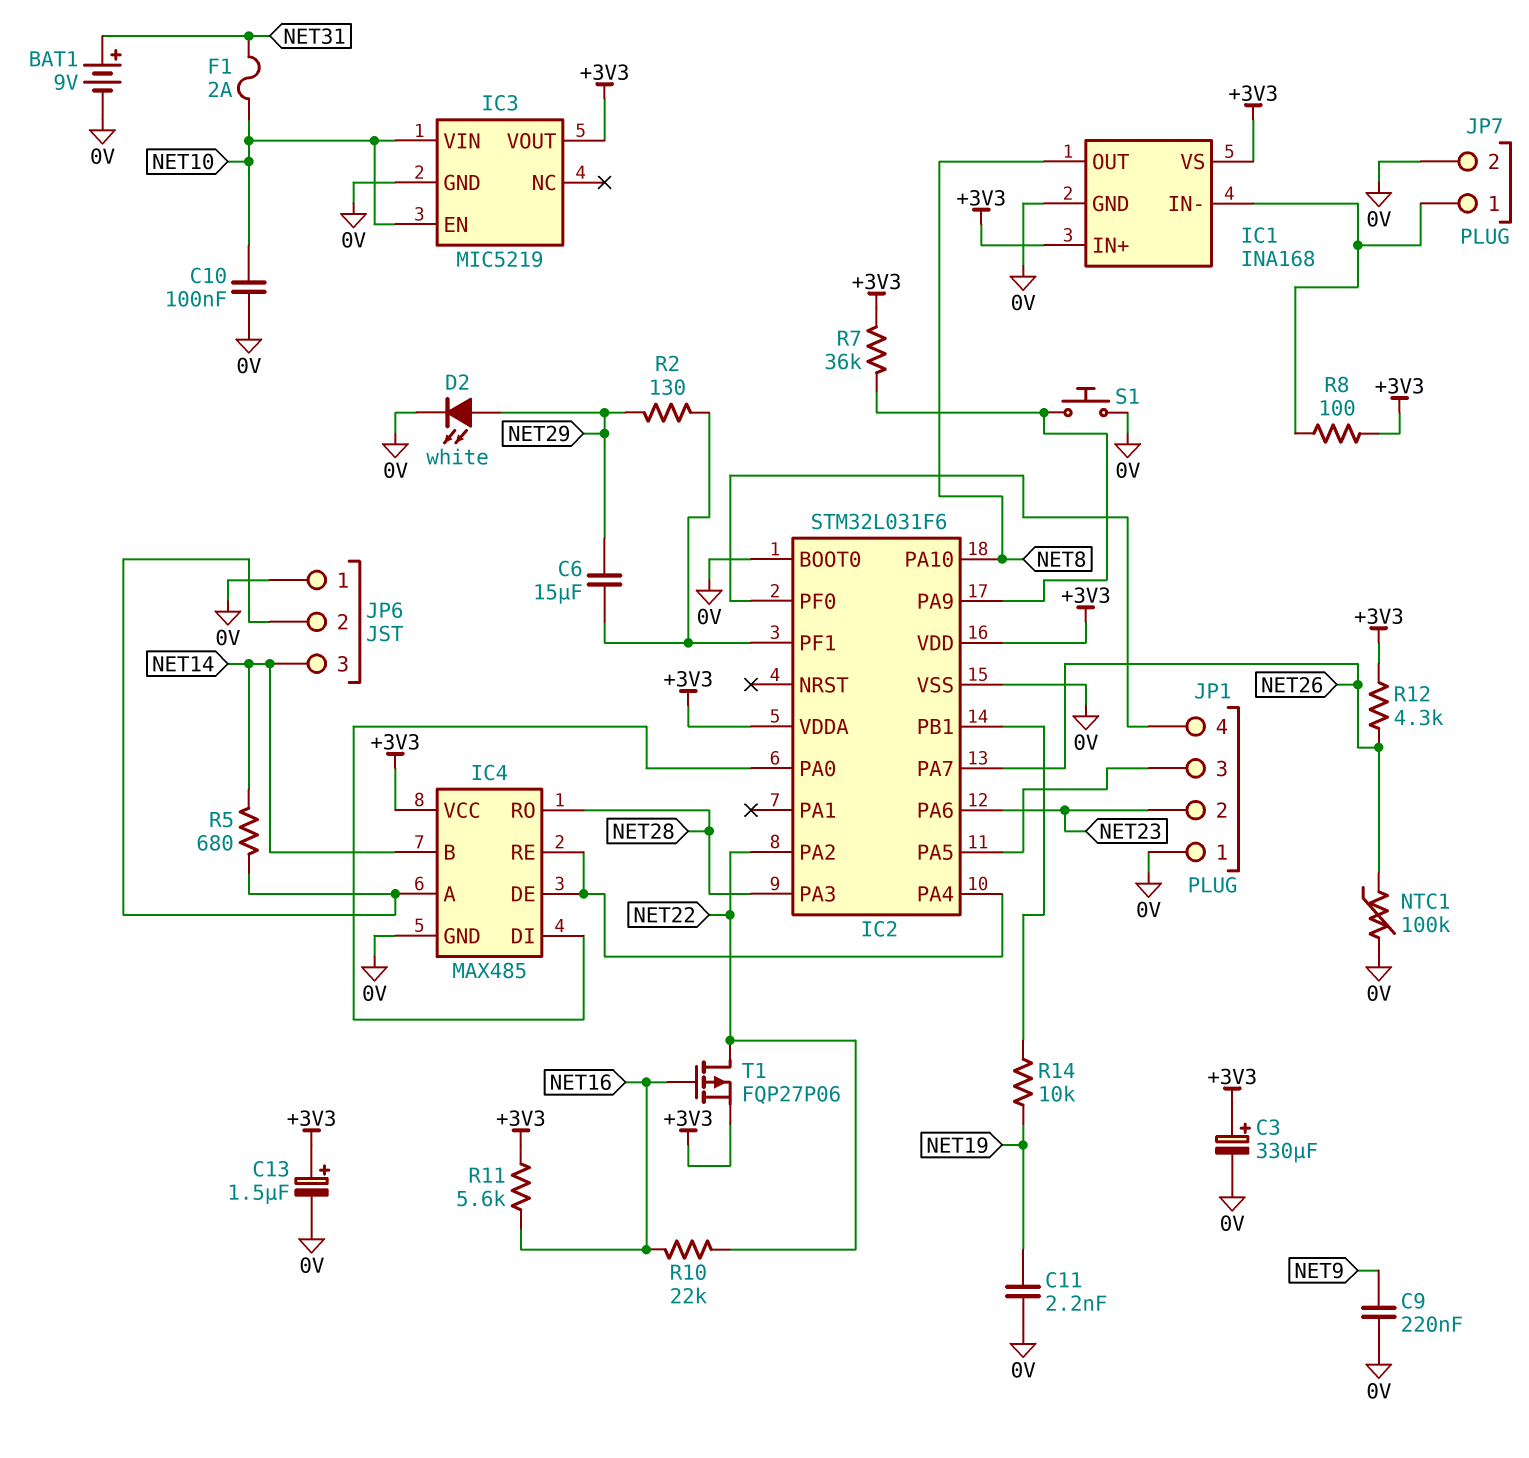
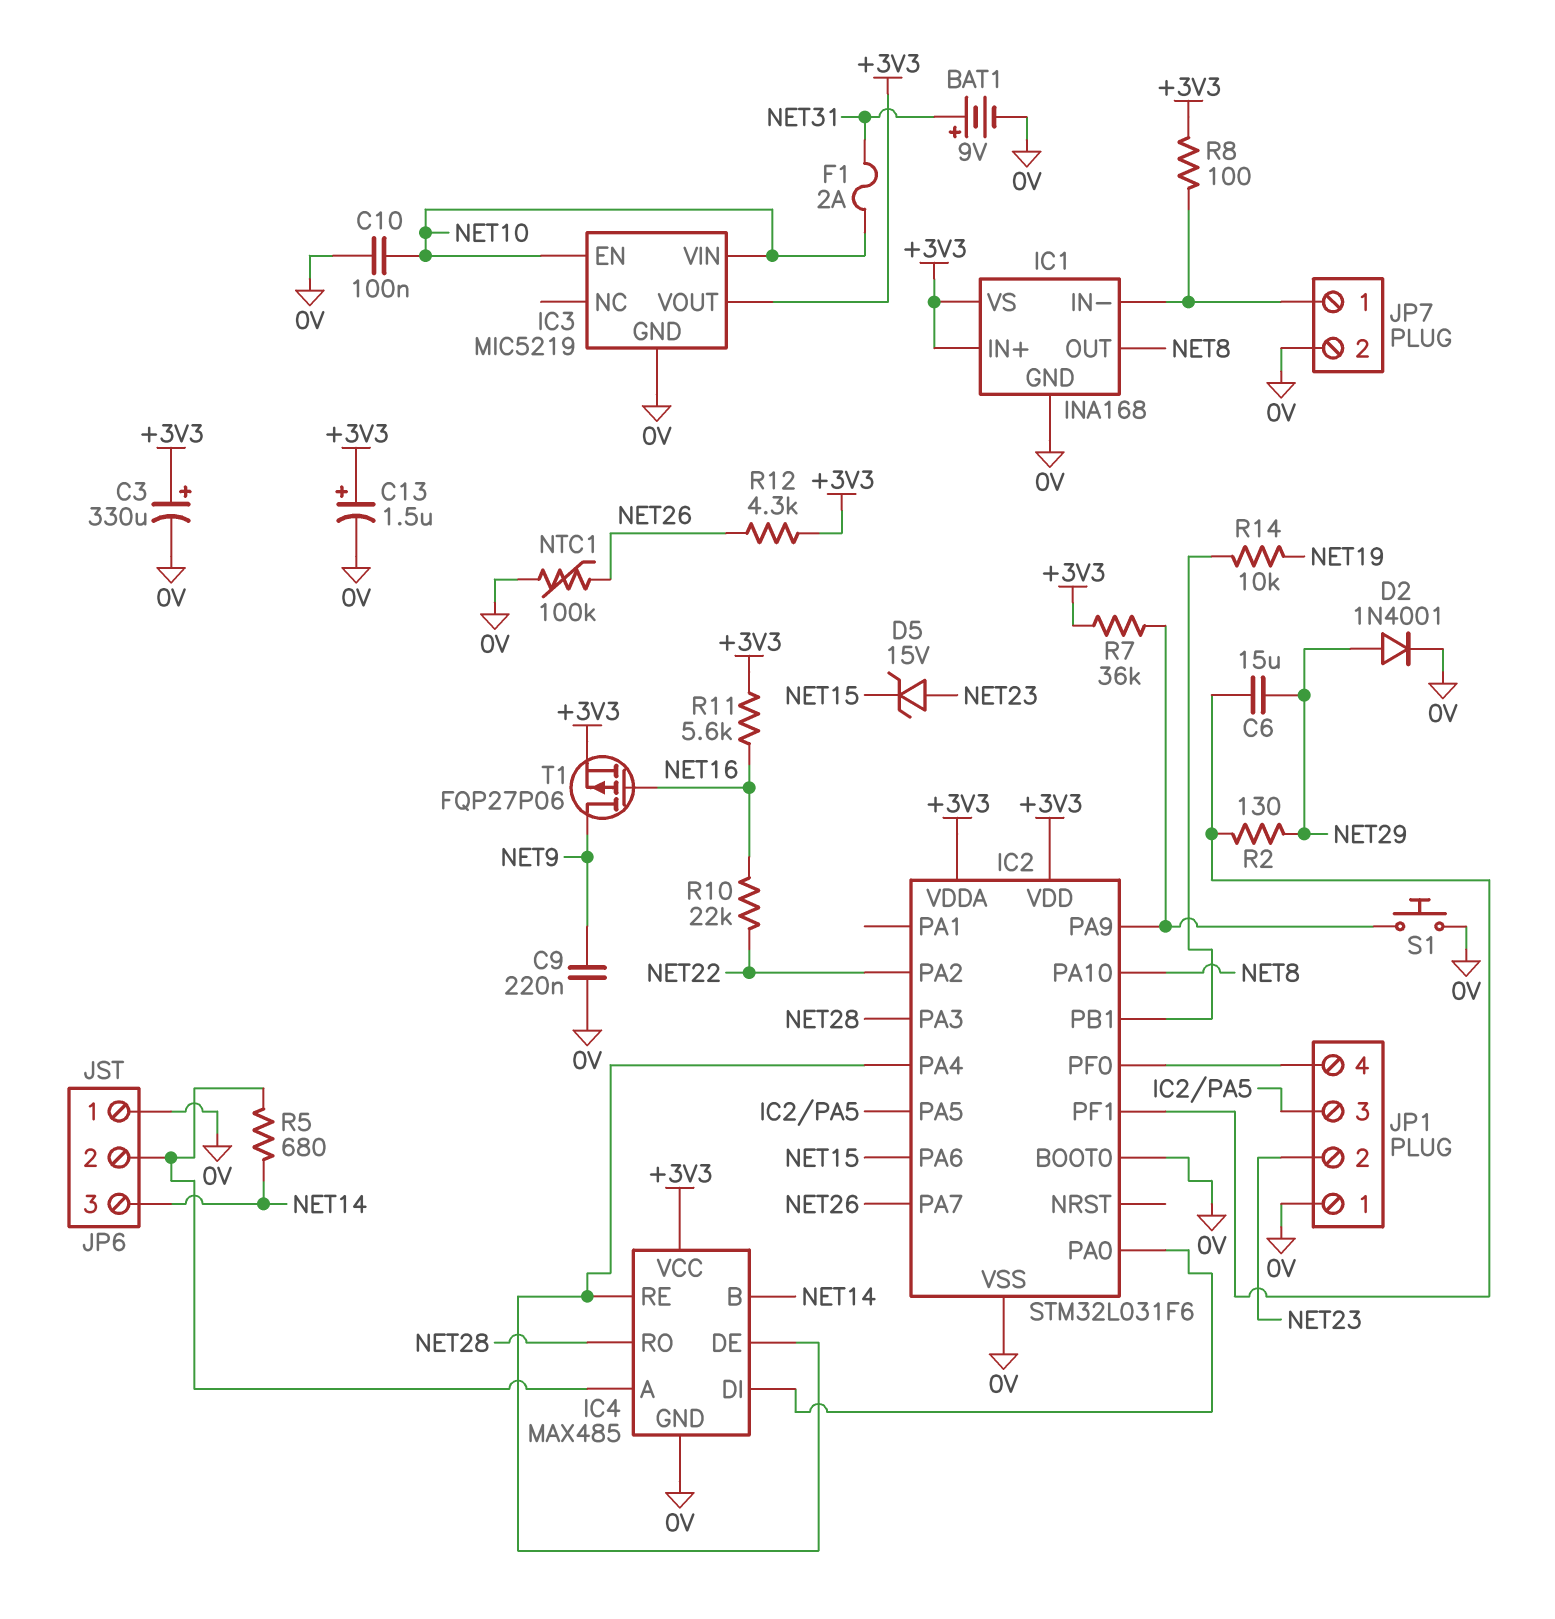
C11: 2.2nF (0V, NET19) -> none
D2: LED white (A NET29, K 0V) -> diode 1N4001 (A NET29, K 0V)
D5: none -> zener 15V (A NET23, K NET15)
IC2 pin PA6: NET23 -> NET15
T1: PMOS FQP27P06 (G NET16, D NET22, S +3V3) -> PMOS FQP27P06 (G NET16, D NET9, S +3V3)

